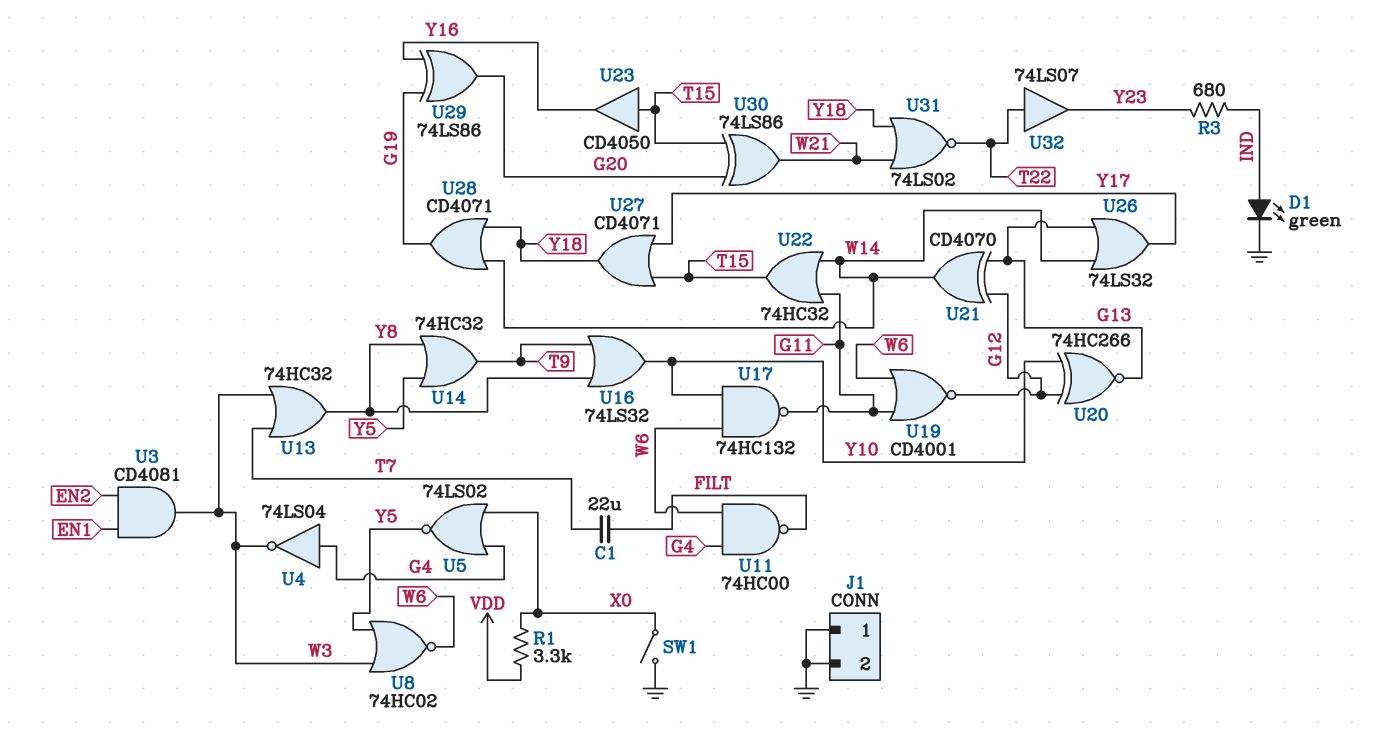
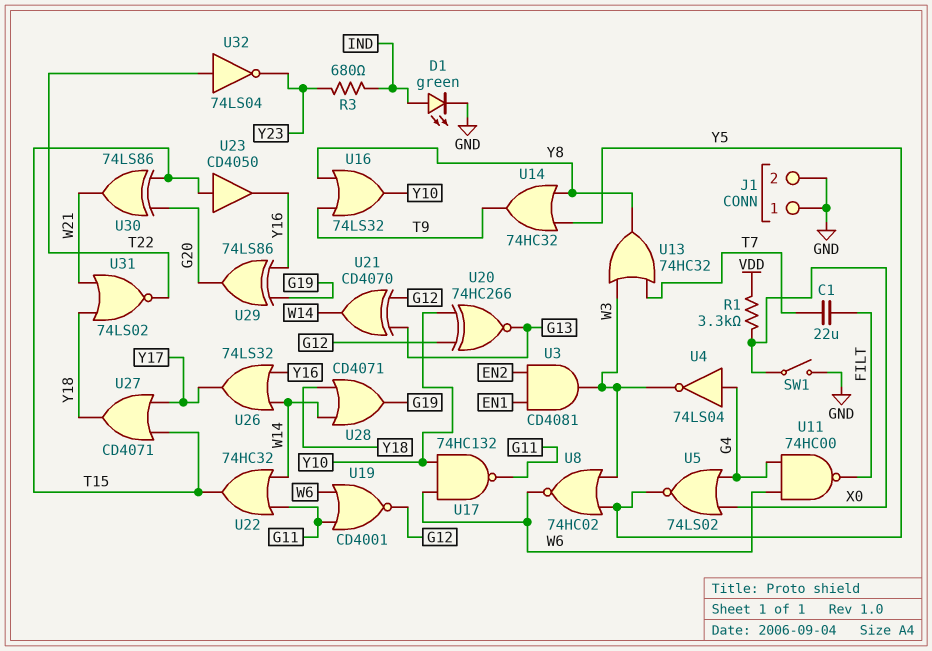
U26: OR 74LS32 (in G13, in W14, out Y17) -> OR 74LS32 (in W14, in Y16, out Y17)
U32: buffer 74LS07 (in T22, out Y23) -> NOT 74LS04 (in T22, out Y23)

